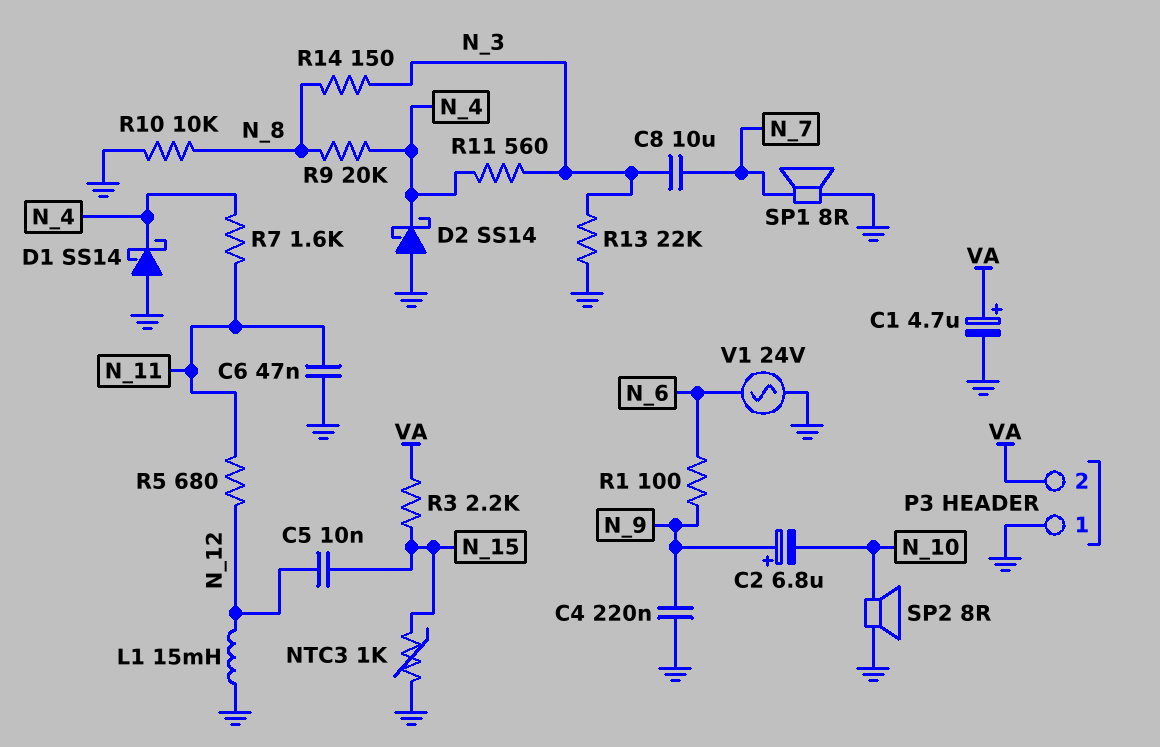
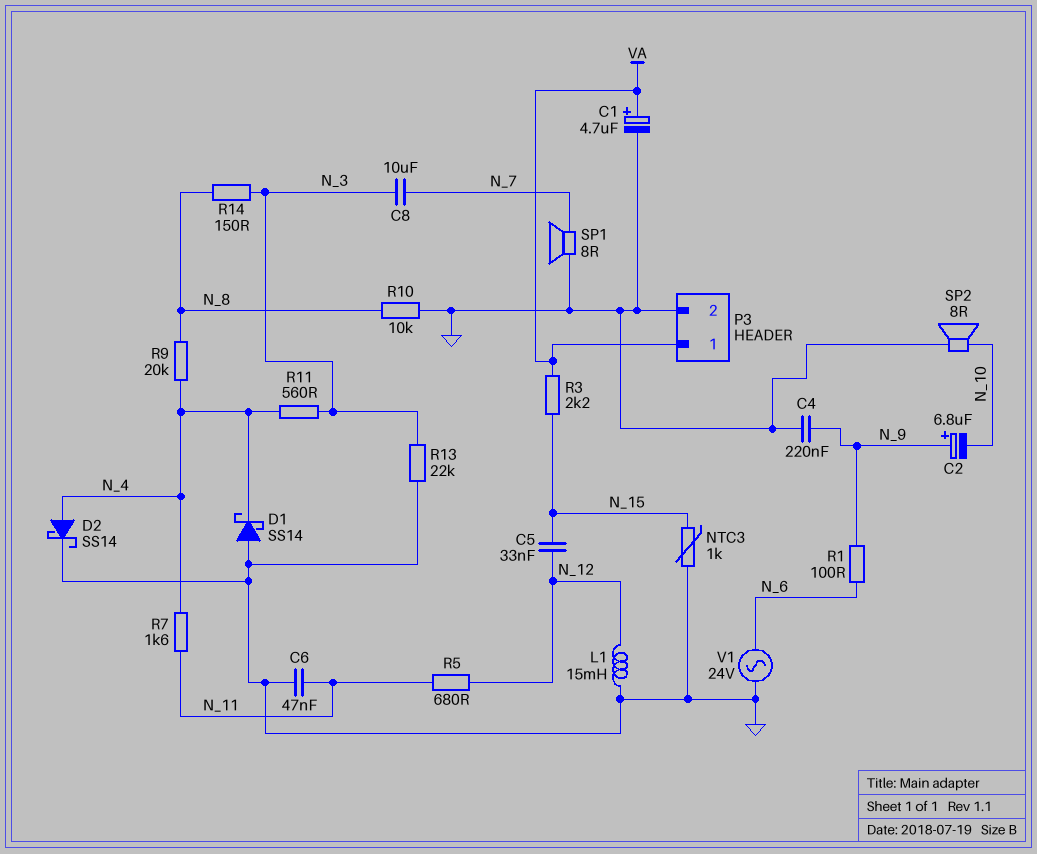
C5: 10nF (N_12, N_15) -> 33nF (N_12, N_15)
D2: schottky SS14 (A GND, K N_4) -> schottky SS14 (A N_4, K GND)
P3 pin 1: GND -> VA
P3 pin 2: VA -> GND

